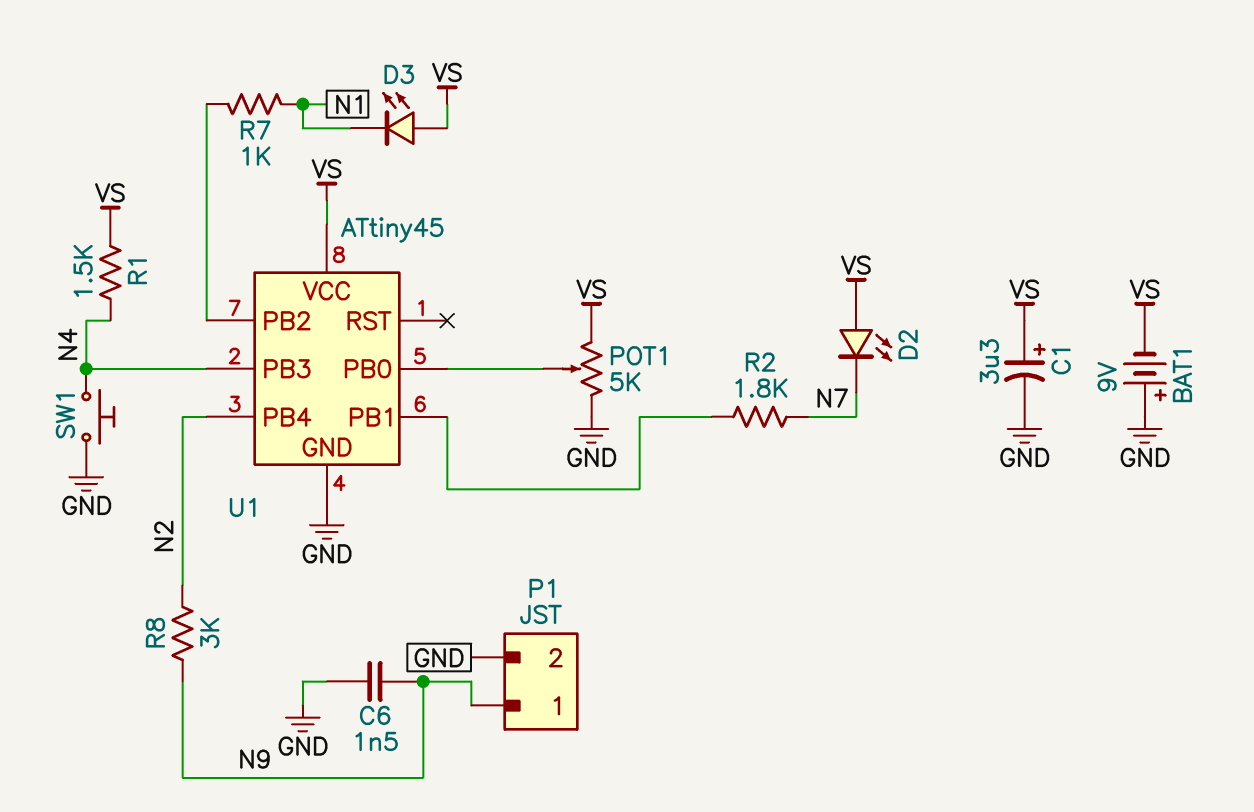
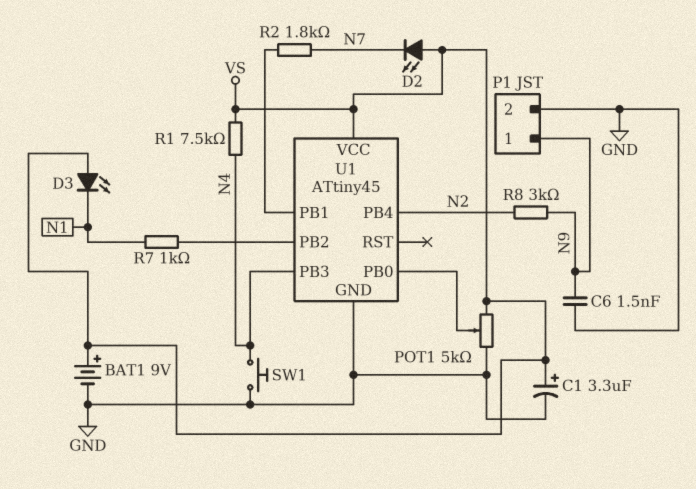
BAT1: 9V (plus GND, minus VS) -> 9V (plus VS, minus GND)
R1: 1.5k (N4, VS) -> 7.5k (N4, VS)

